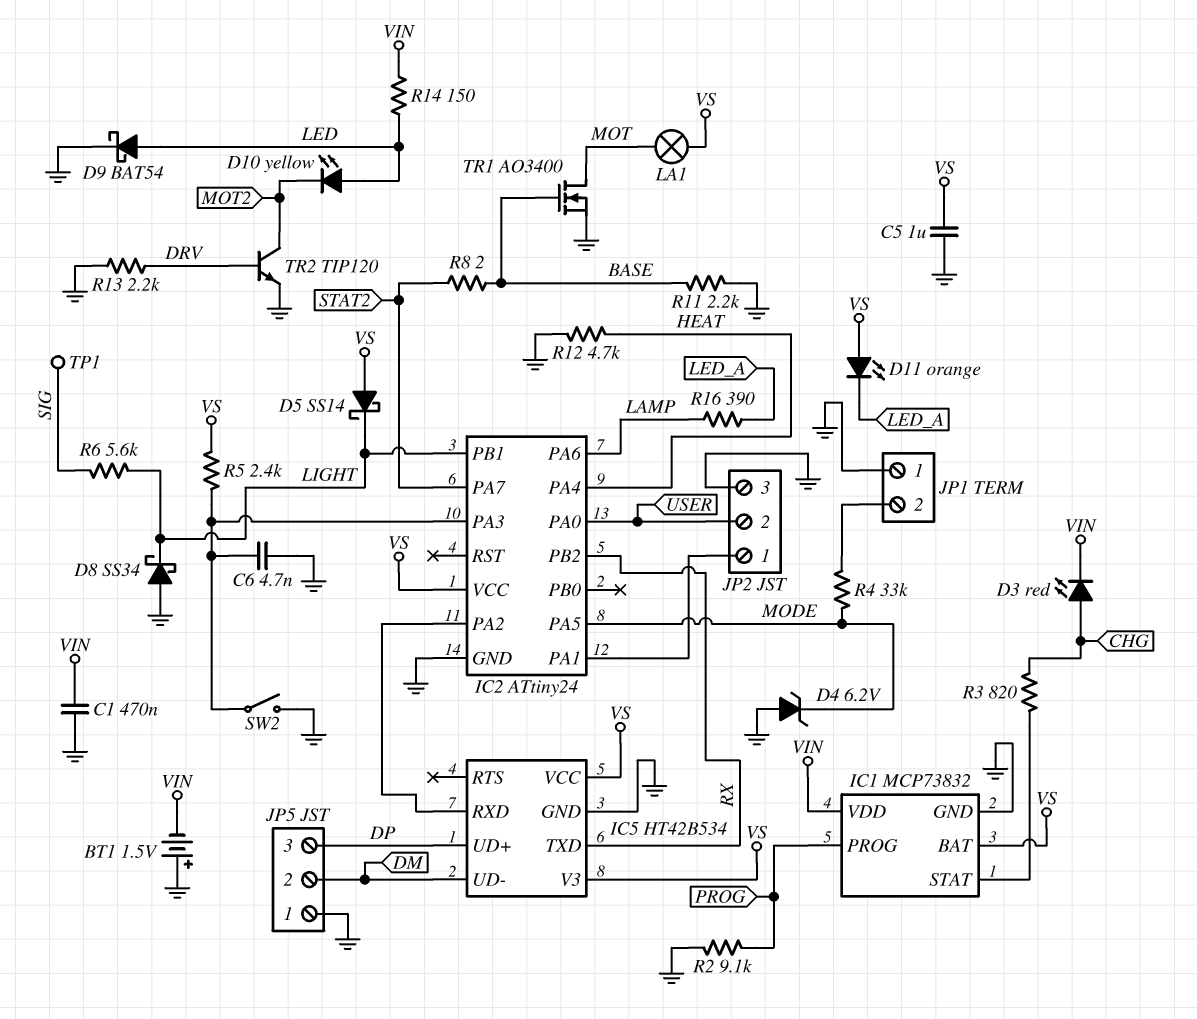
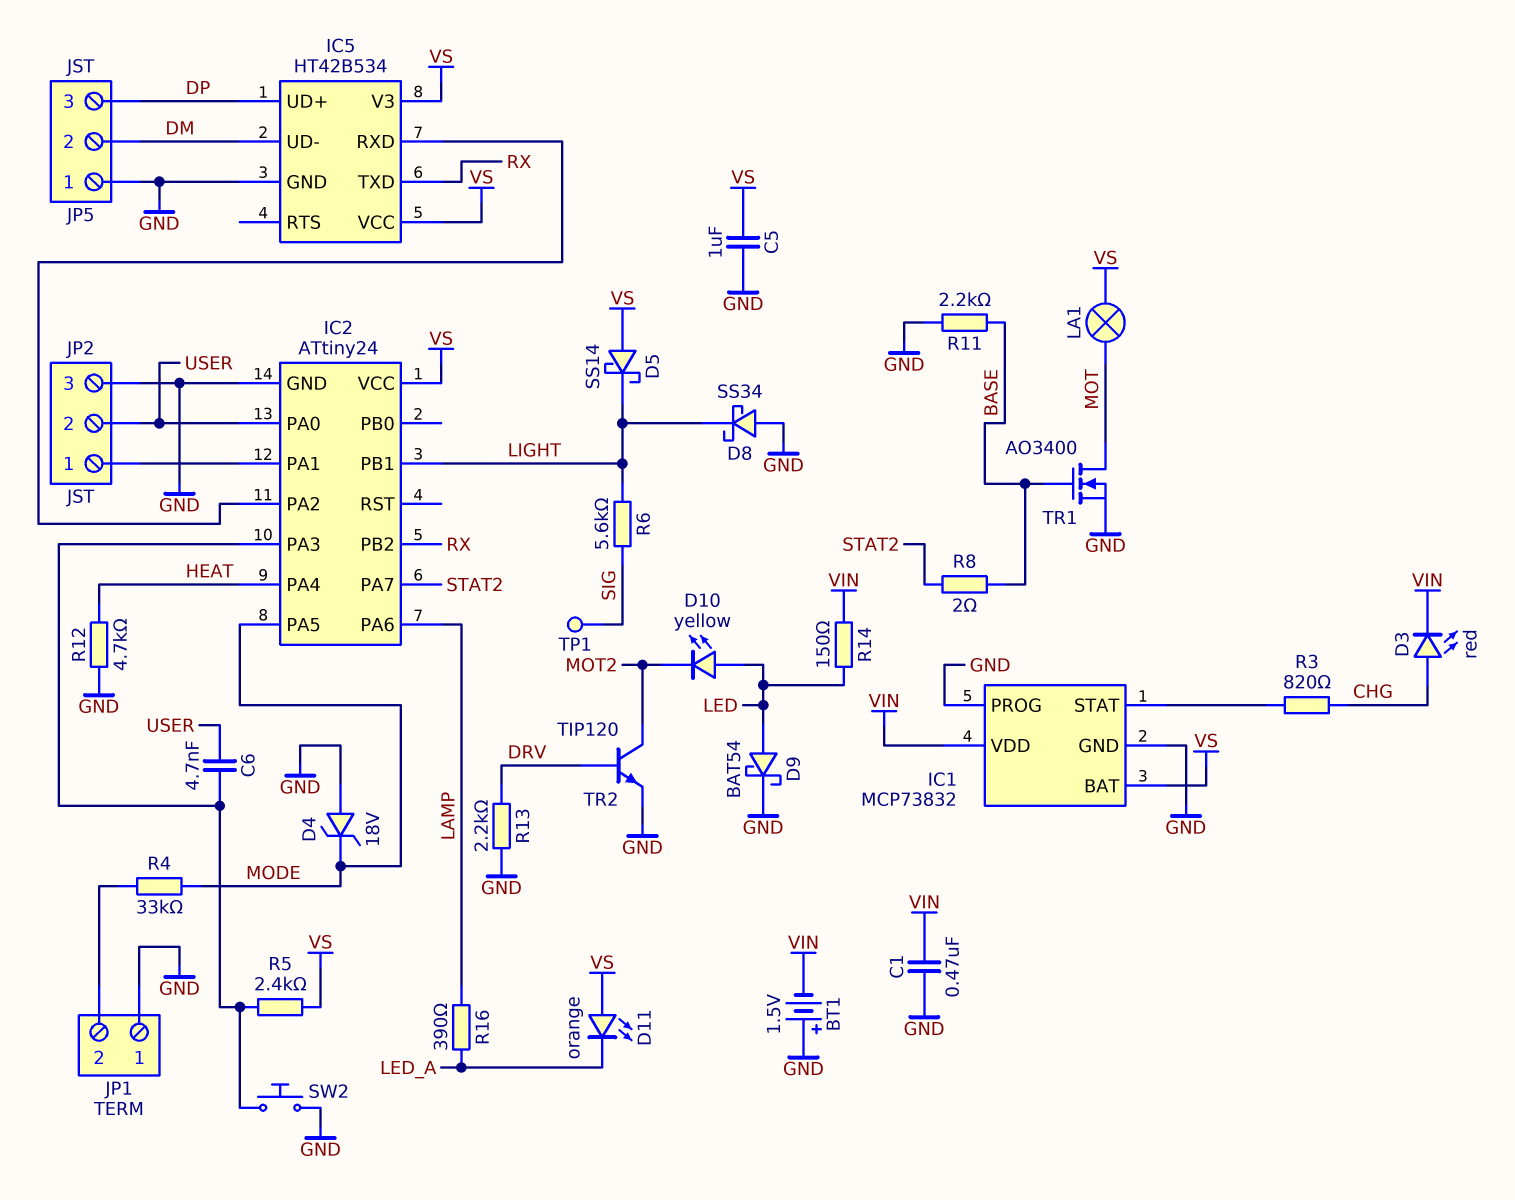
C6: 4.7nF (GND, IC2/PA3) -> 4.7nF (IC2/PA3, USER)
D4: zener 6.2V (A GND, K MODE) -> zener 18V (A GND, K MODE)
IC1 pin PROG: PROG -> GND
R2: 9.1k (GND, PROG) -> none
SW2: switch (GND, IC2/PA3) -> button (GND, IC2/PA3)

